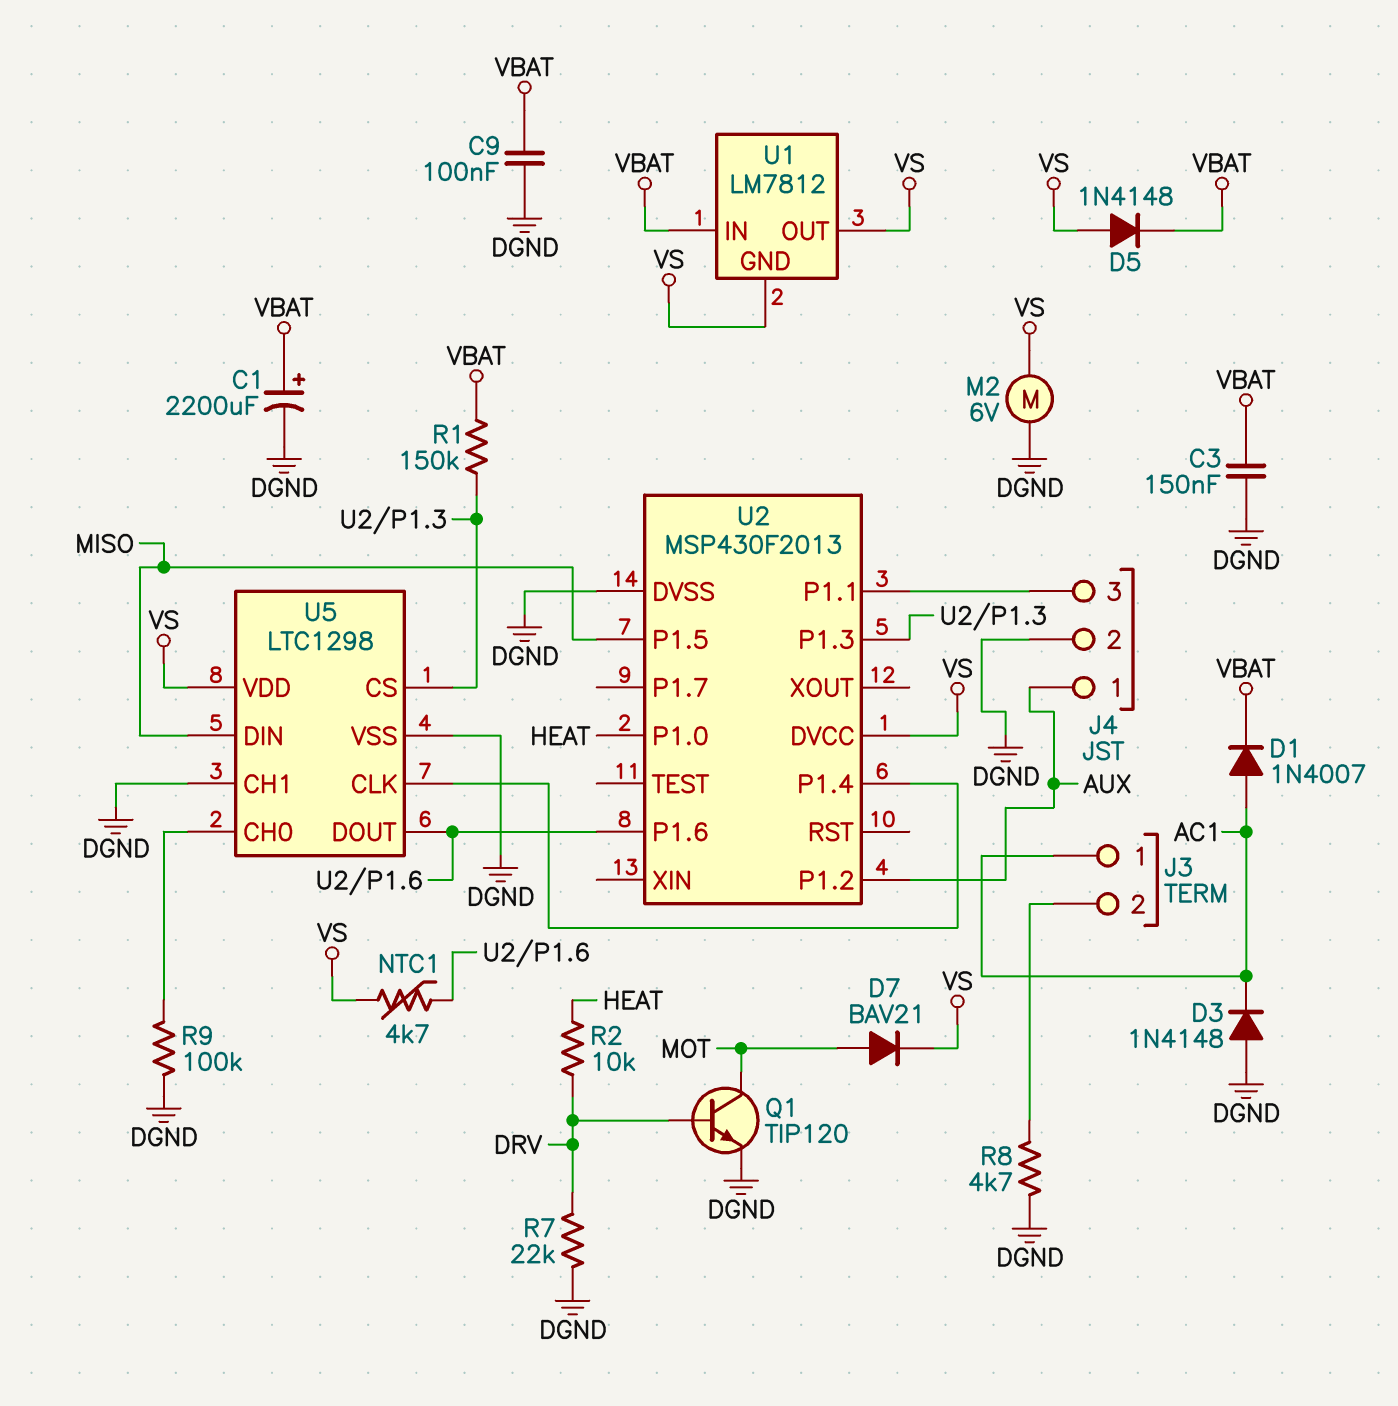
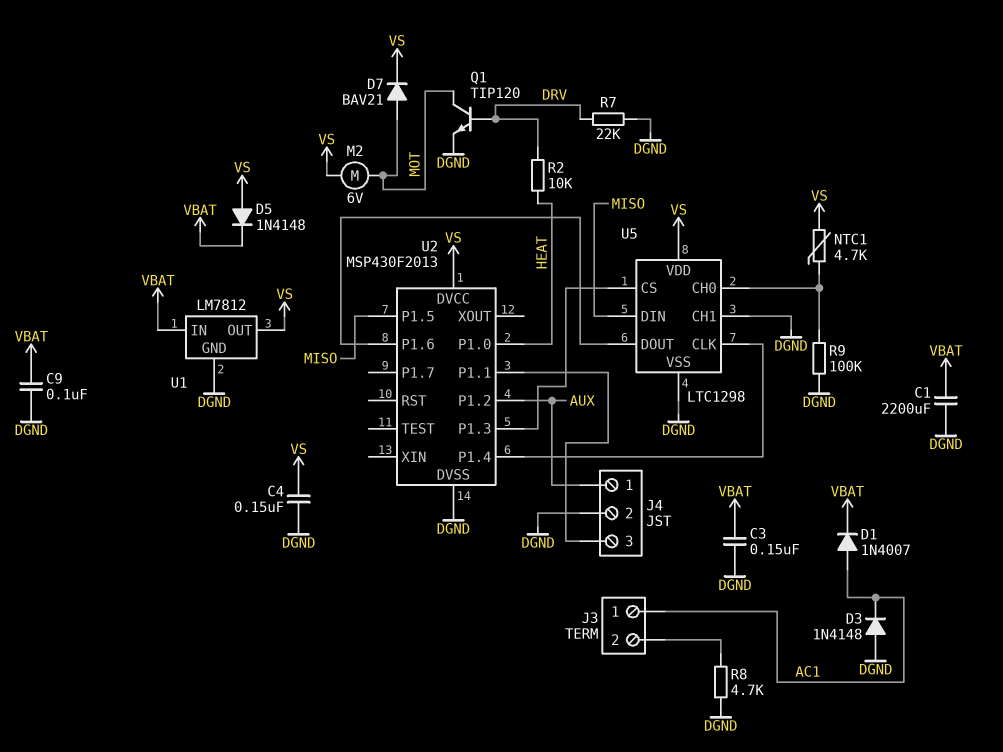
C1: 2200uF (plus VBAT, minus DGND) -> 2200uF (DGND, VBAT)
C4: none -> 150nF (DGND, VS)
M2: motor 6V (DGND, VS) -> motor 6V (MOT, VS)
NTC1: 4.7k (U2/P1.6, VS) -> 4.7k (U5/CH0, VS)
R1: 150k (U2/P1.3, VBAT) -> none
U1 pin GND: VS -> DGND

